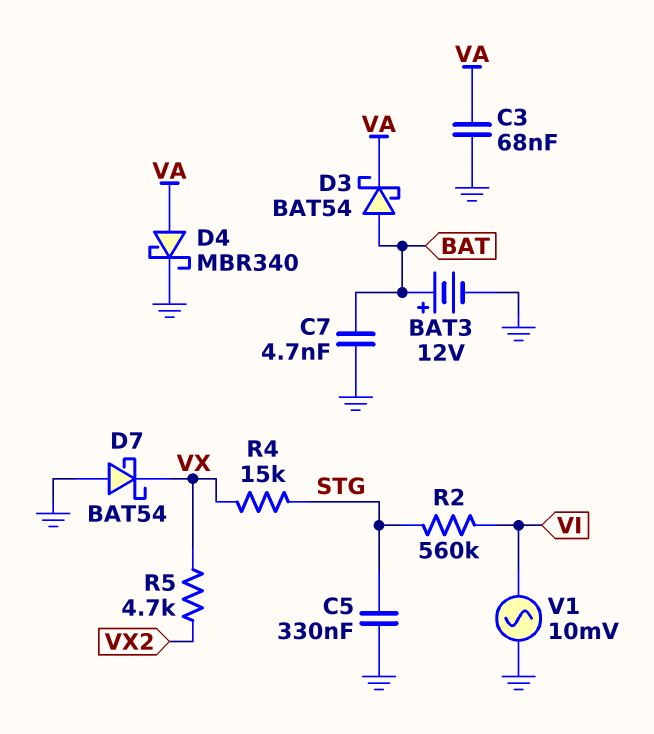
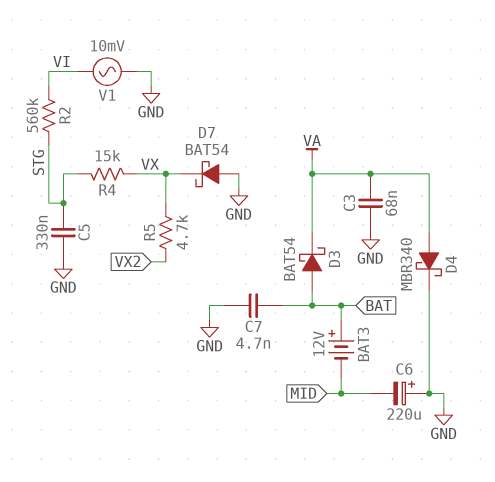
BAT3: 12V (plus BAT, minus GND) -> 12V (plus BAT, minus MID)
C6: none -> 220uF (plus GND, minus MID)

